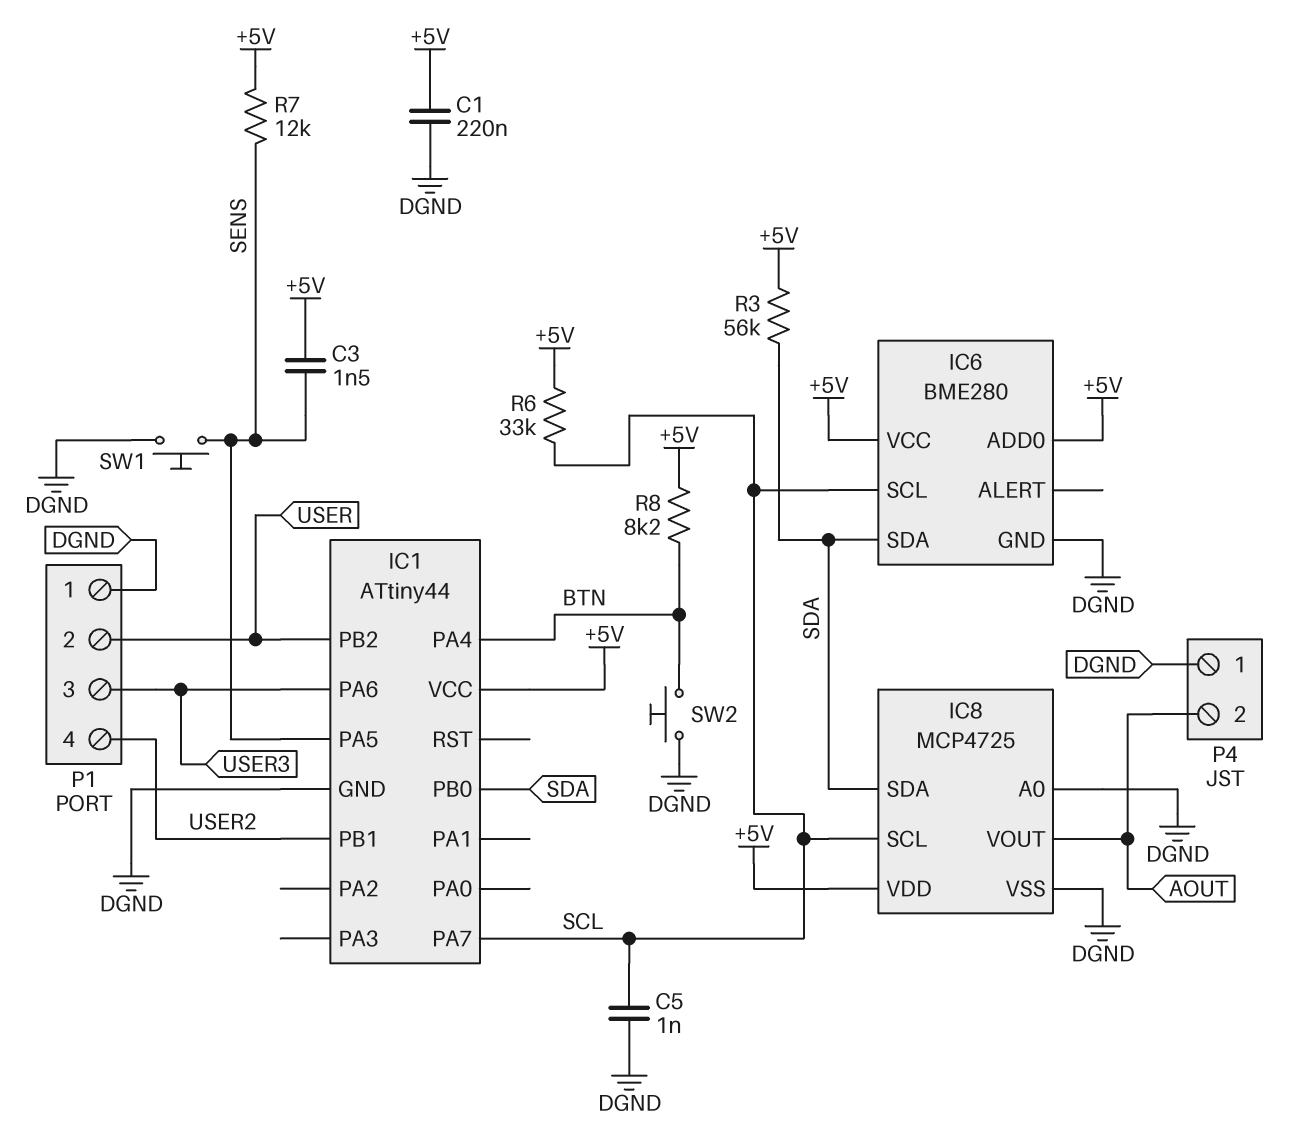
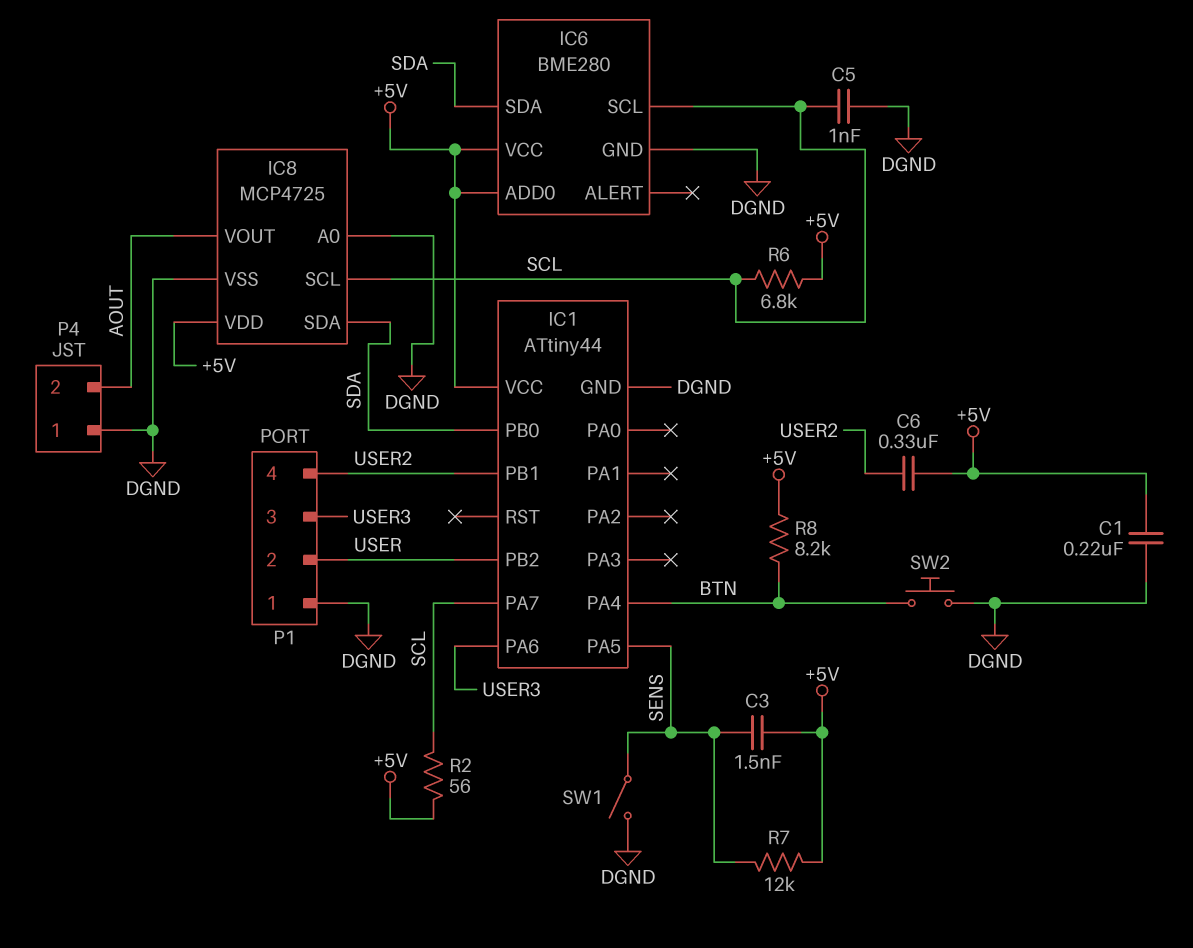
C6: none -> 330nF (+5V, USER2)
R2: none -> 56 (+5V, SCL)
R3: 56k (+5V, SDA) -> none
R6: 33k (+5V, SCL) -> 6.8k (+5V, SCL)
SW1: button (DGND, SENS) -> switch (DGND, SENS)

